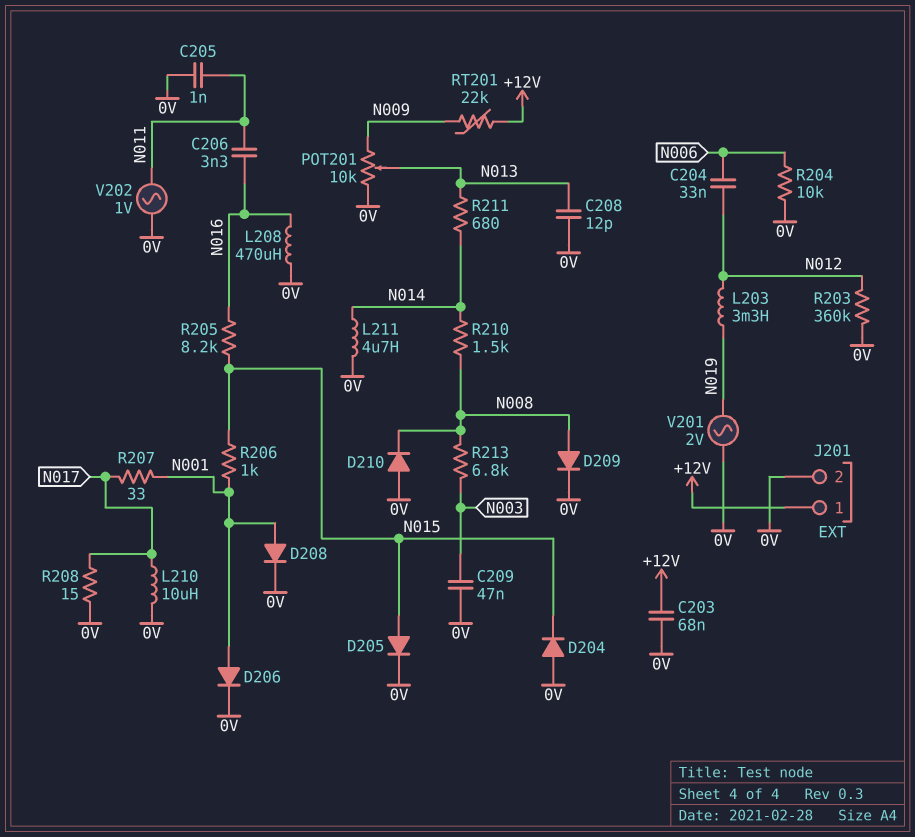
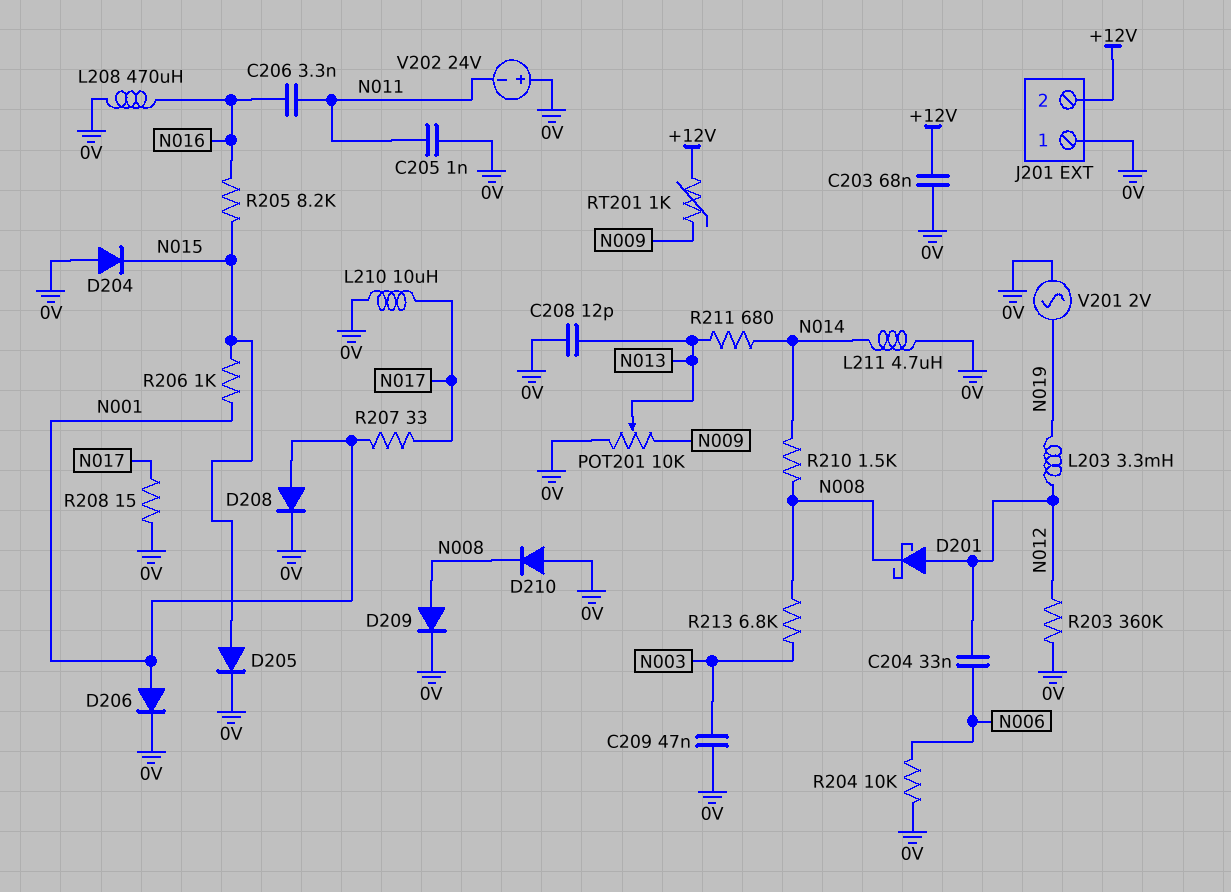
D201: none -> schottky (A N012, K N008)
J201 pin 1: +12V -> 0V
J201 pin 2: 0V -> +12V
RT201: 22k (+12V, N009) -> 1k (+12V, N009)
V202: AC 1V (0V, N011) -> 24V (plus 0V, minus N011)

